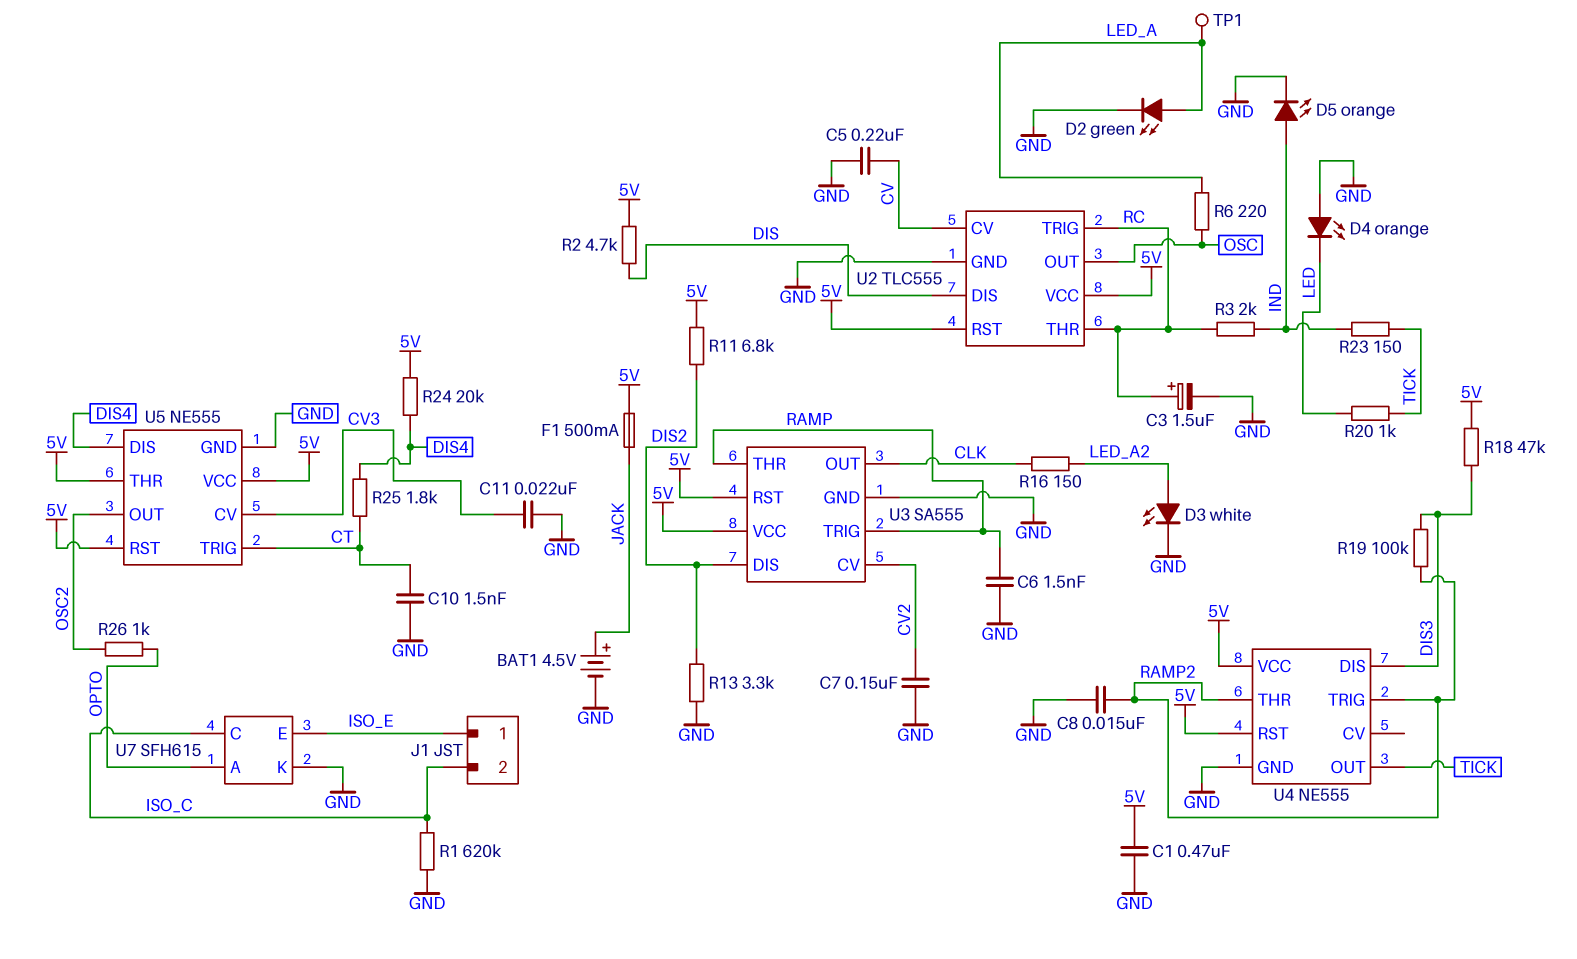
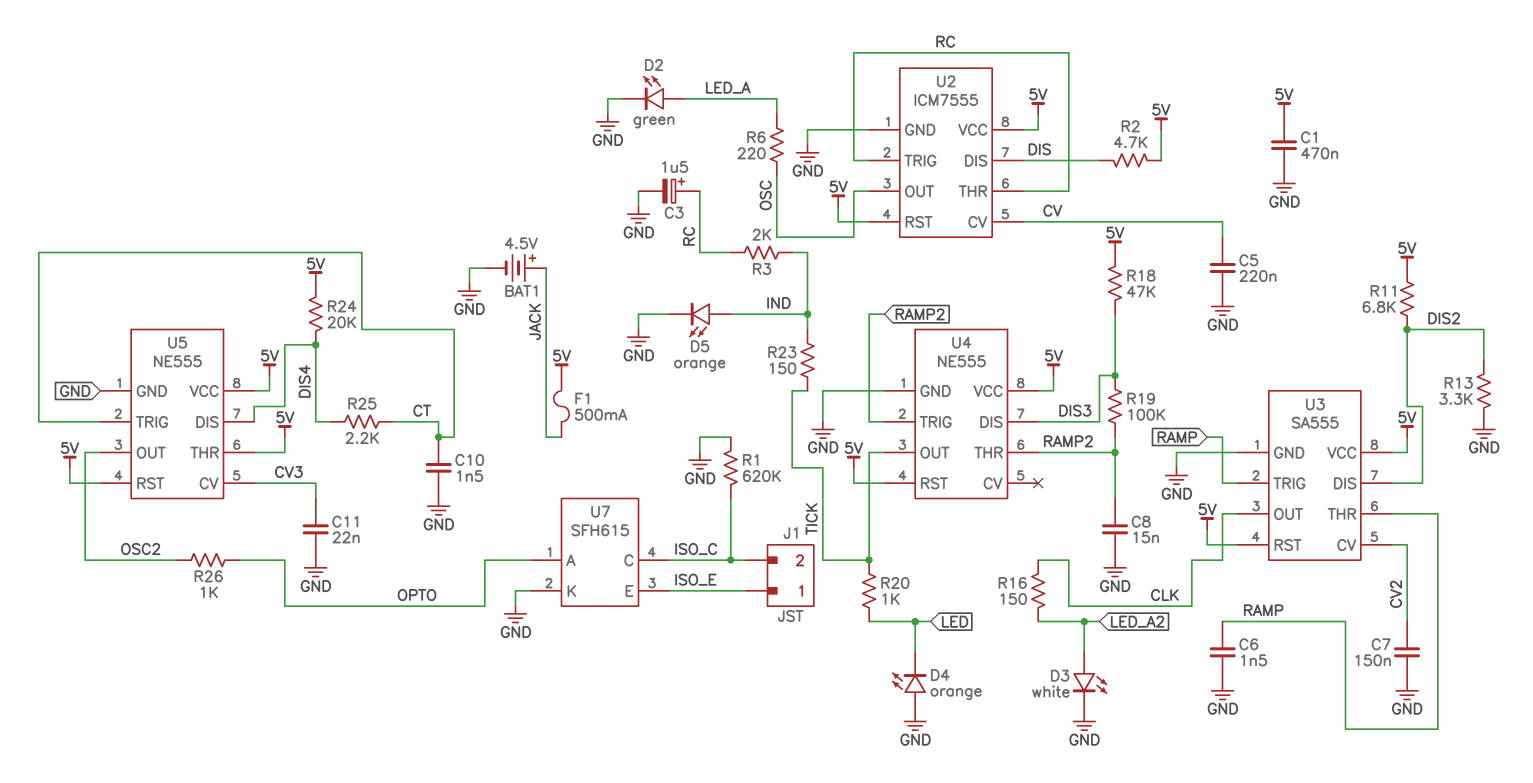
R25: 1.8k (CT, DIS4) -> 2.2k (CT, DIS4)
TP1: test point (LED_A) -> none
U2: TLC555 -> ICM7555

